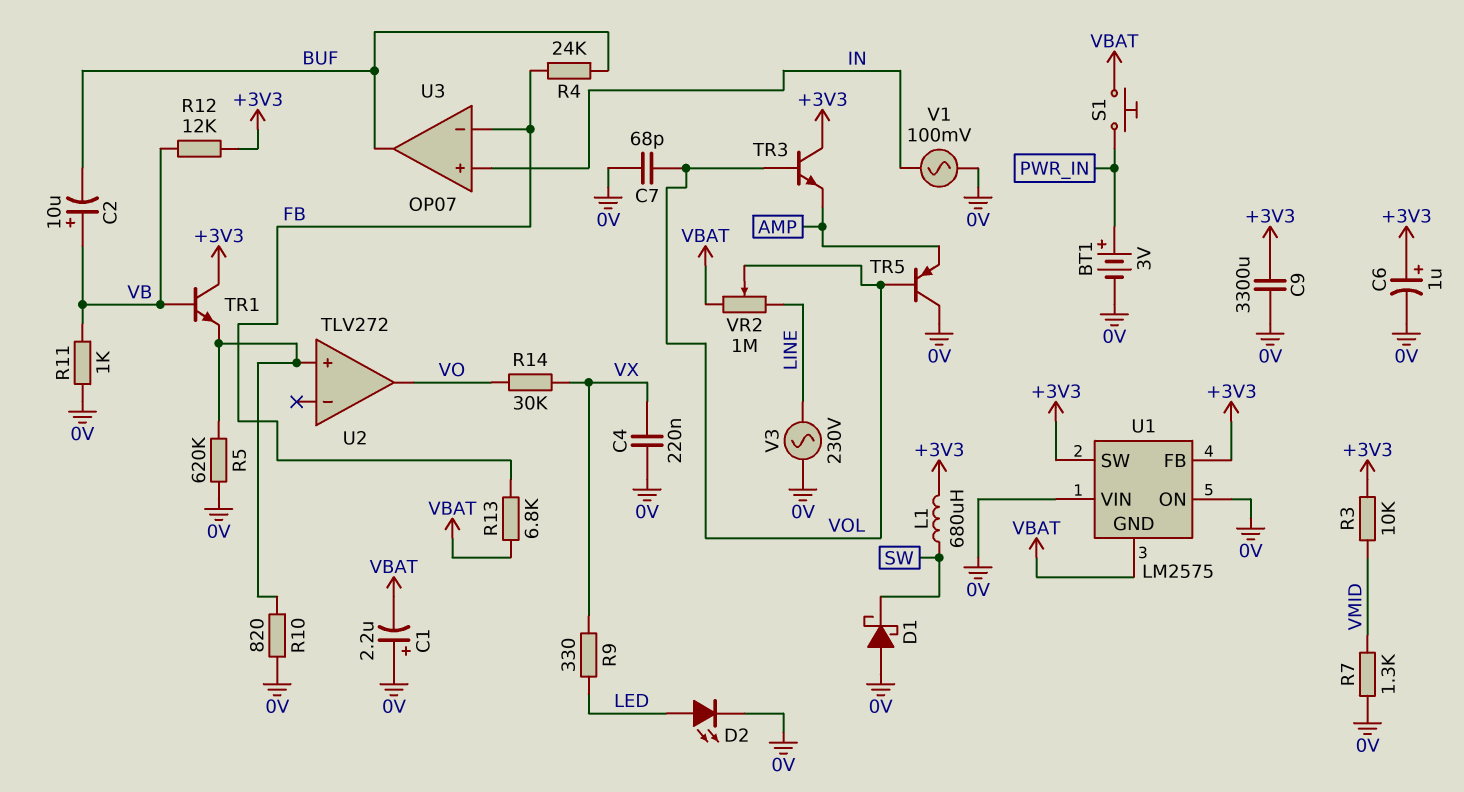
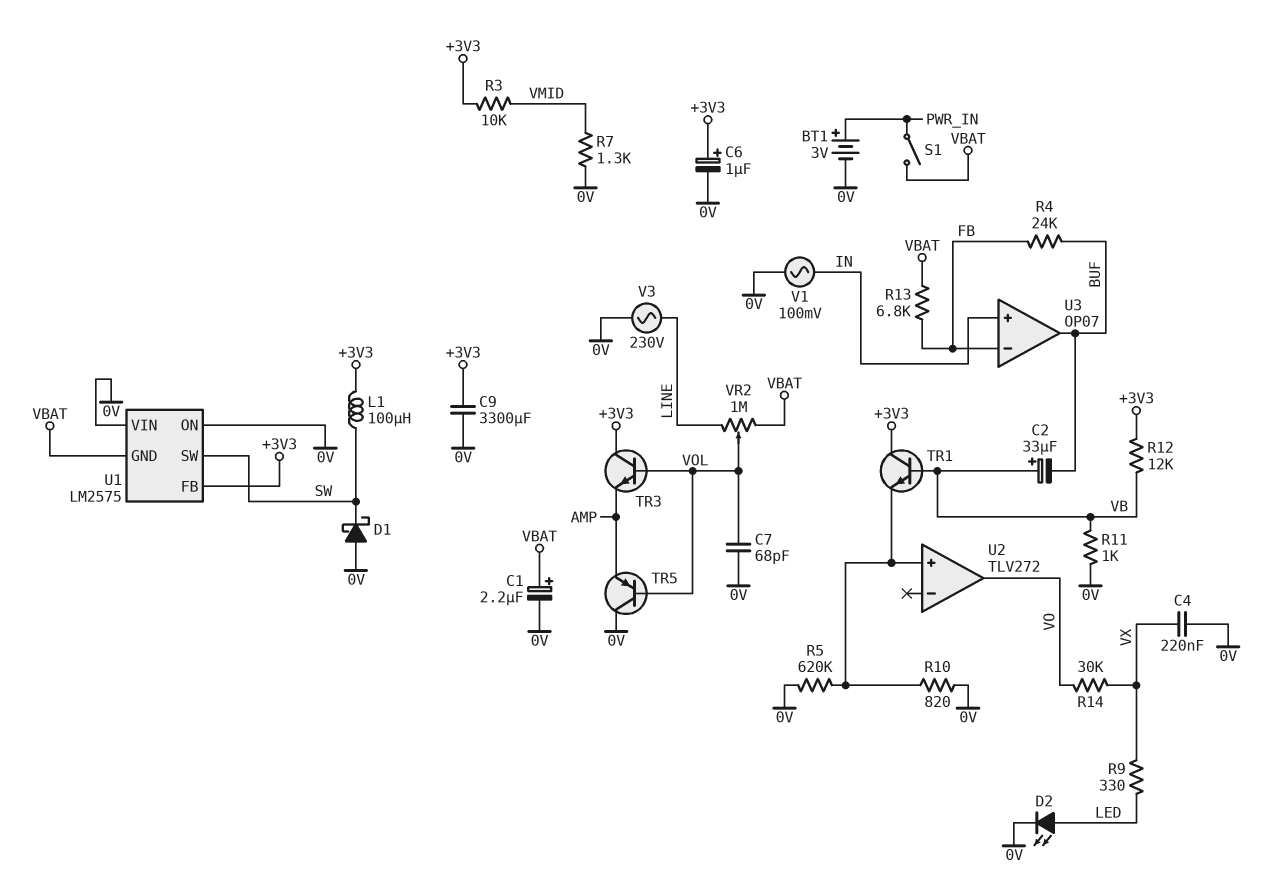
C1: 2.2uF (plus 0V, minus VBAT) -> 2.2uF (plus VBAT, minus 0V)
C2: 10uF (plus VB, minus BUF) -> 33uF (plus VB, minus BUF)
L1: 680uH (+3V3, SW) -> 100uH (+3V3, SW)
S1: button (PWR_IN, VBAT) -> switch (PWR_IN, VBAT)
U1 pin SW: +3V3 -> SW

